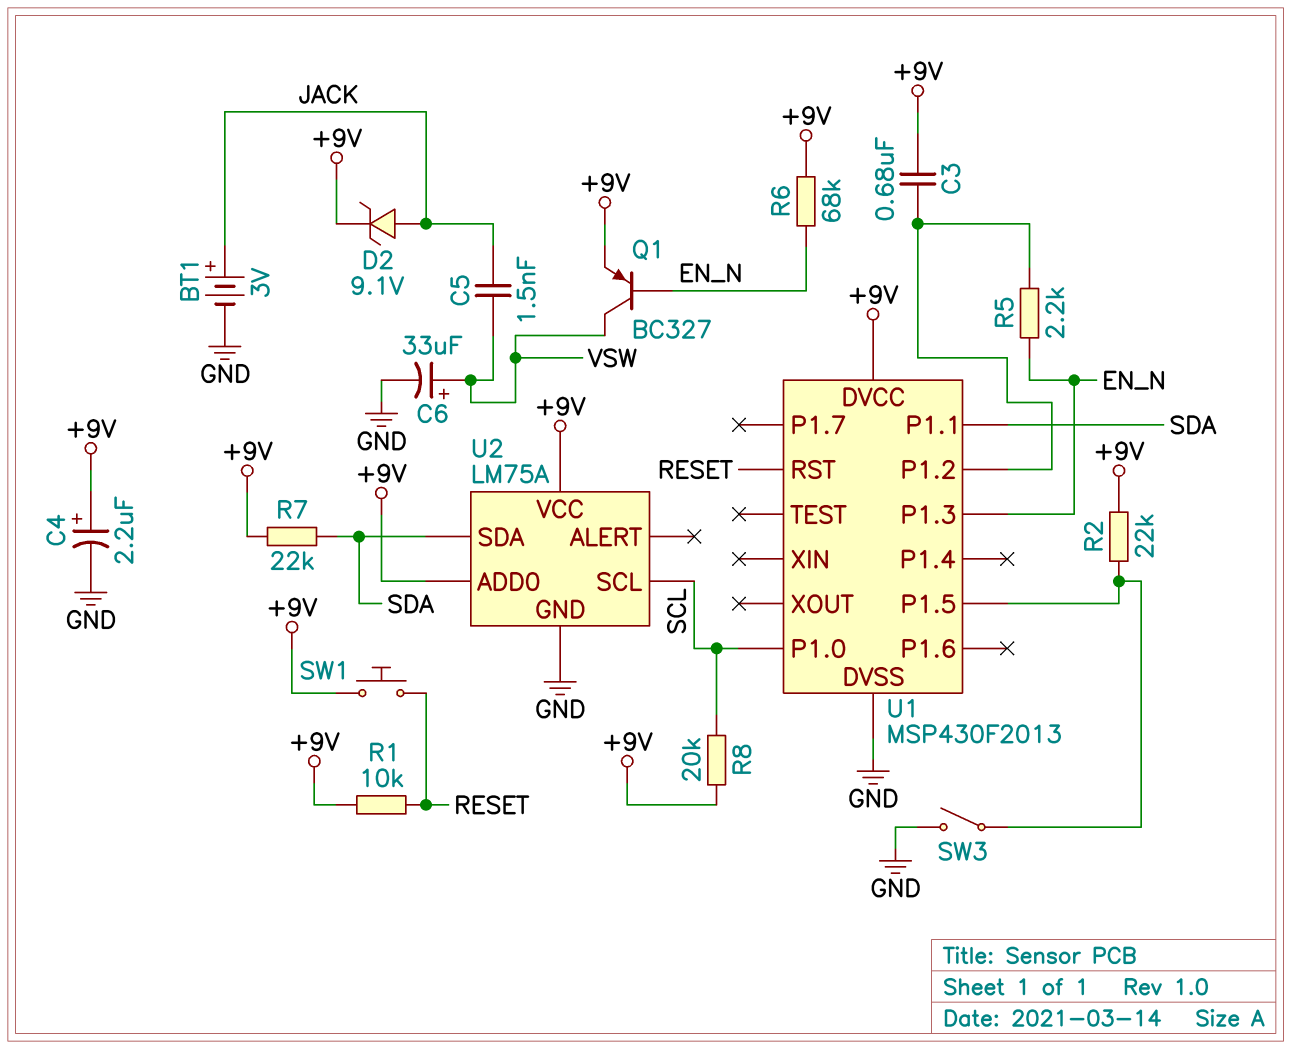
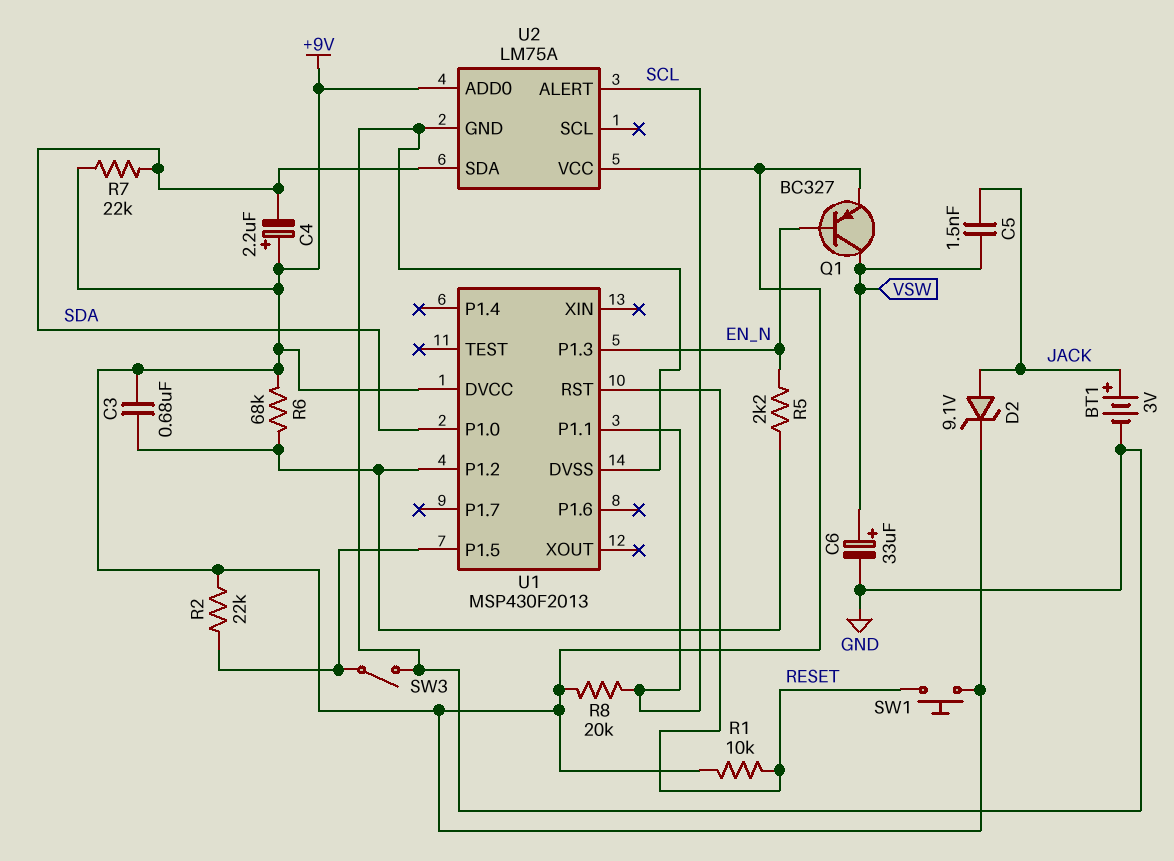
C4: 2.2uF (plus +9V, minus GND) -> 2.2uF (plus +9V, minus SDA)
R6: 68k (+9V, EN_N) -> 68k (+9V, U1/P1.2)
U1 pin P1.0: SCL -> SDA
U1 pin P1.1: SDA -> SCL
U2 pin ALERT: none -> SCL
U2 pin SCL: SCL -> none

